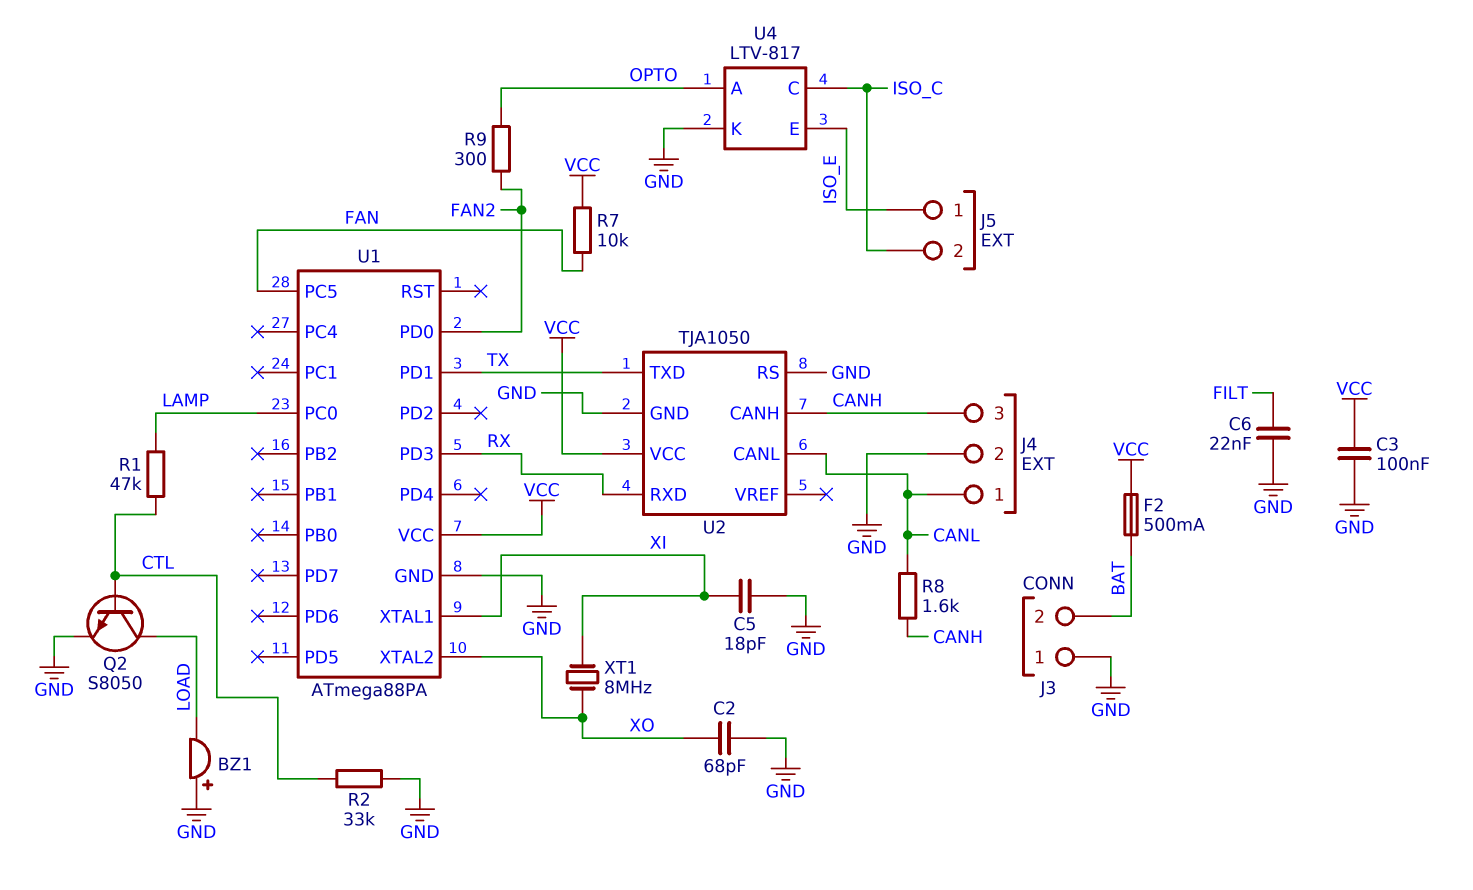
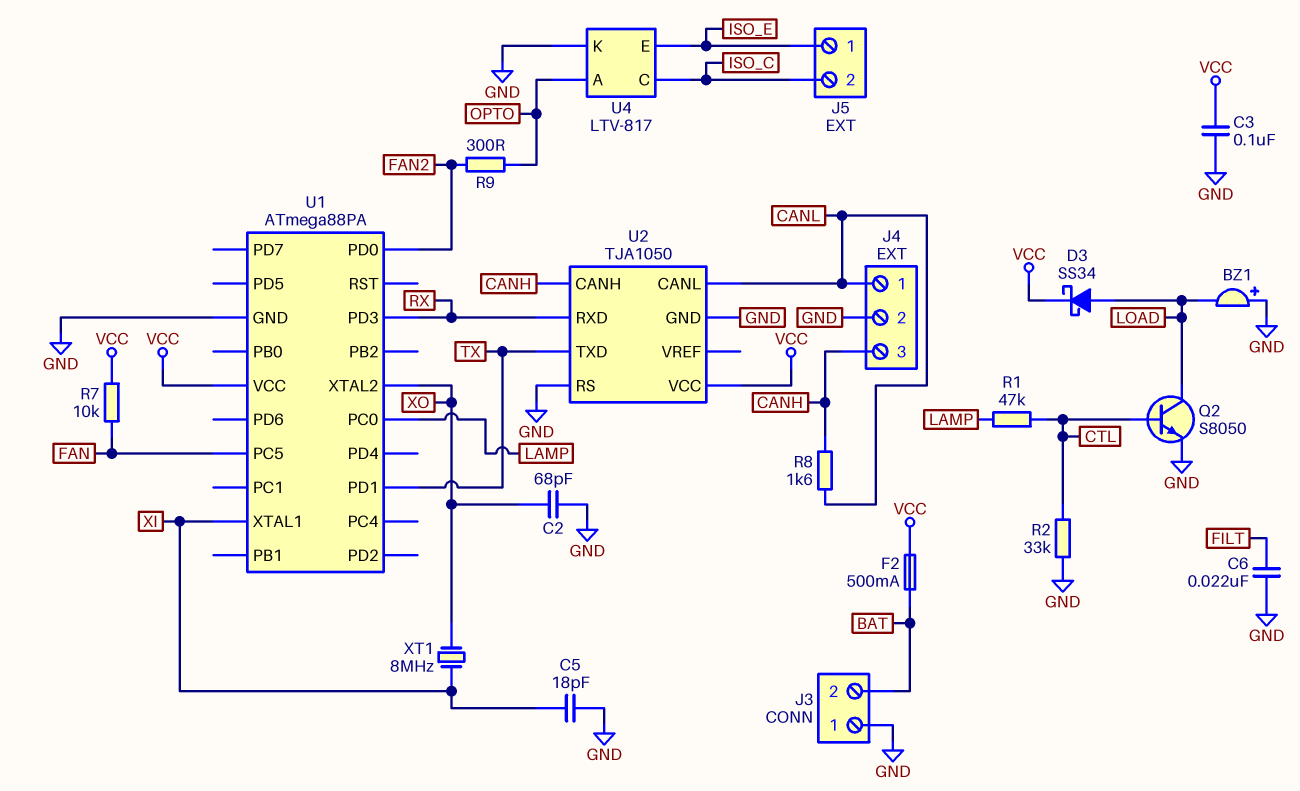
D3: none -> schottky SS34 (A LOAD, K VCC)

